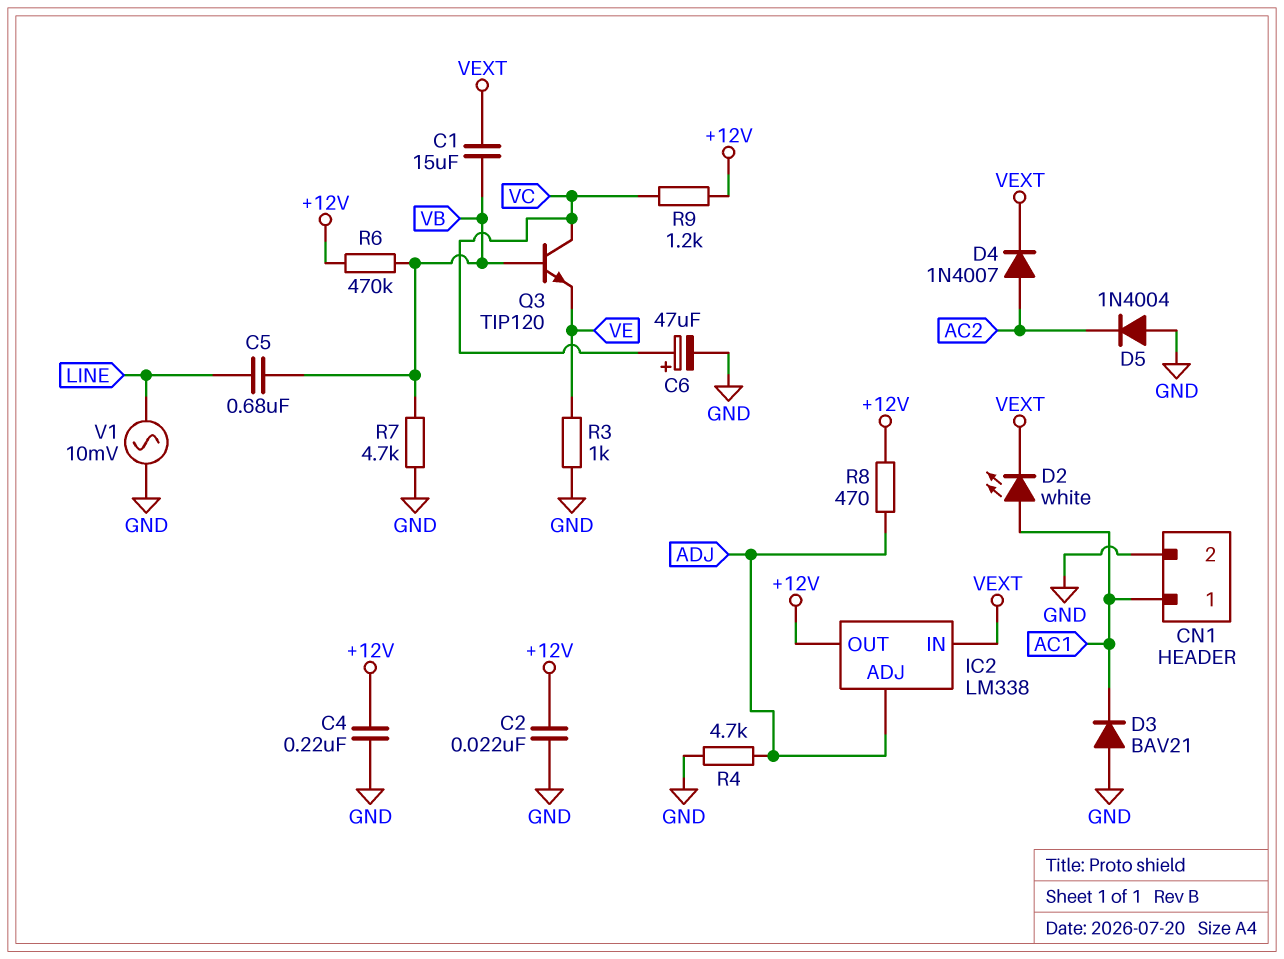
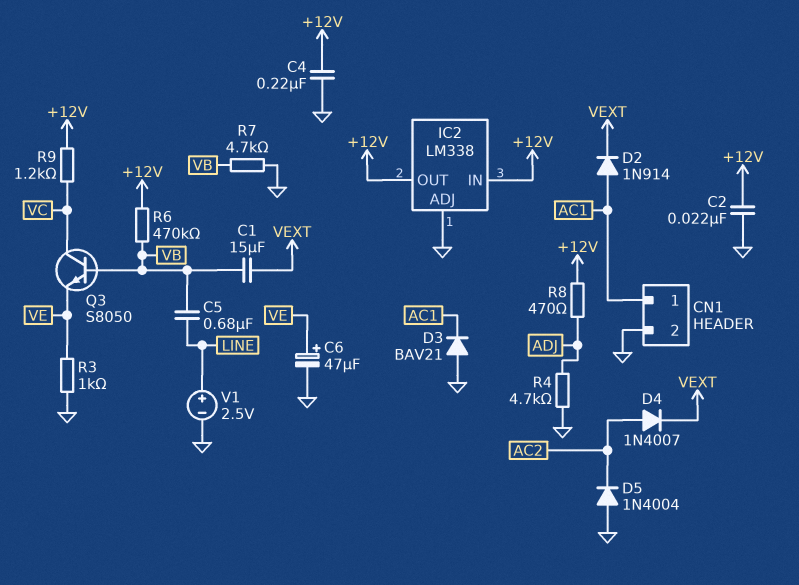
C6: 47uF (plus VC, minus GND) -> 47uF (plus VE, minus GND)
D2: LED white (A AC1, K VEXT) -> diode 1N914 (A AC1, K VEXT)
IC2 pin ADJ: ADJ -> GND
IC2 pin IN: VEXT -> +12V
Q3: NPN TIP120 (B VB, C VC, E VE) -> NPN S8050 (B VB, C VC, E VE)
V1: AC 10mV (GND, LINE) -> 2.5V (plus LINE, minus GND)

